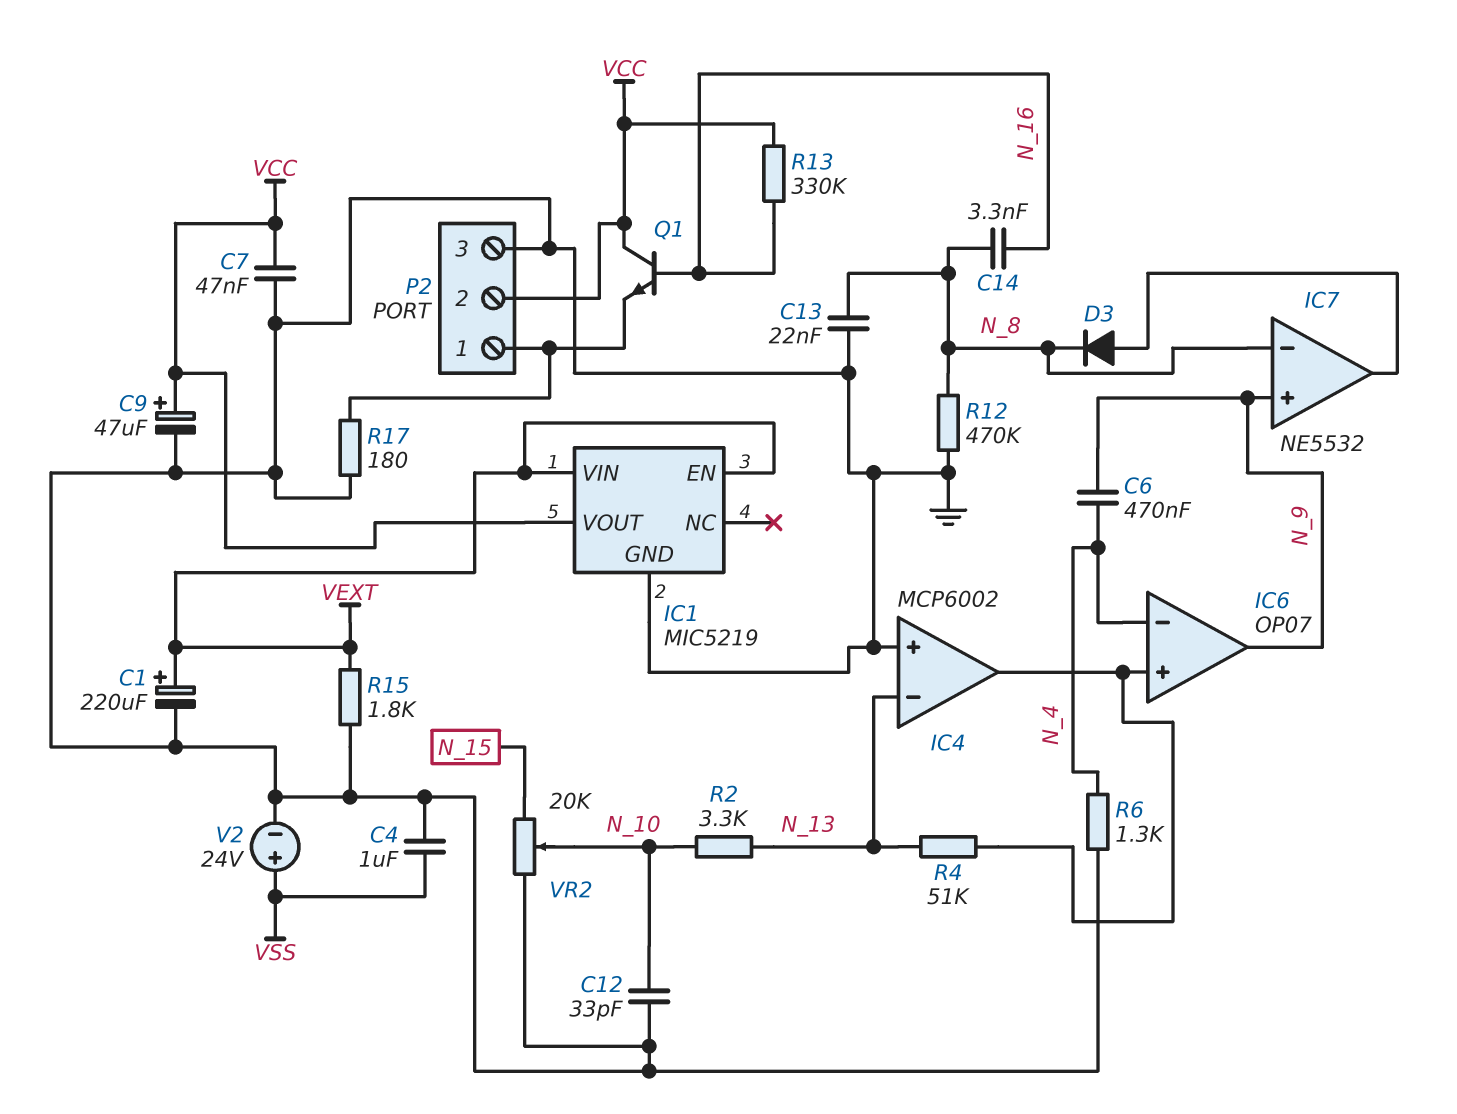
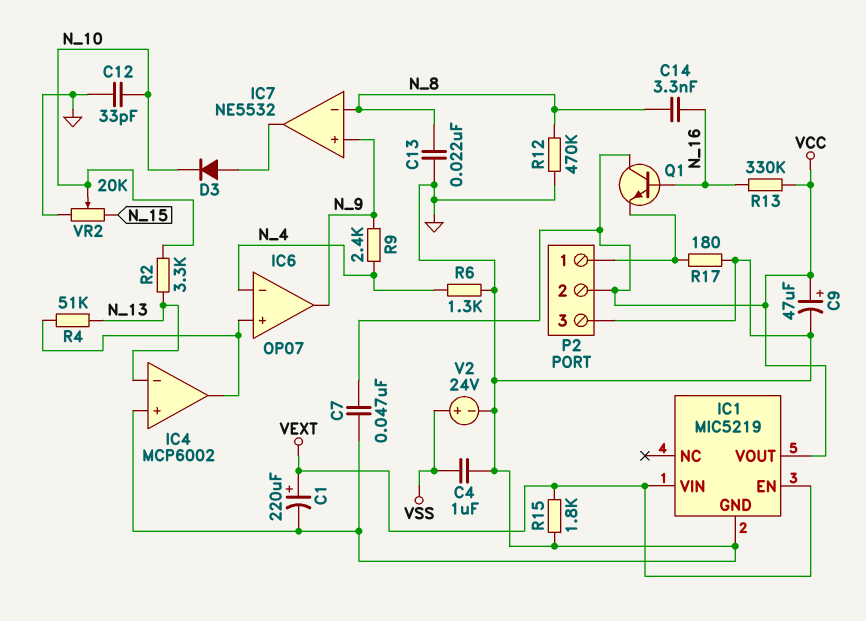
C6: 470nF (N_4, N_9) -> none
D3: diode (A IC7/out, K N_8) -> diode (A IC7/out, K N_10)
R9: none -> 2.4k (N_4, N_9)

